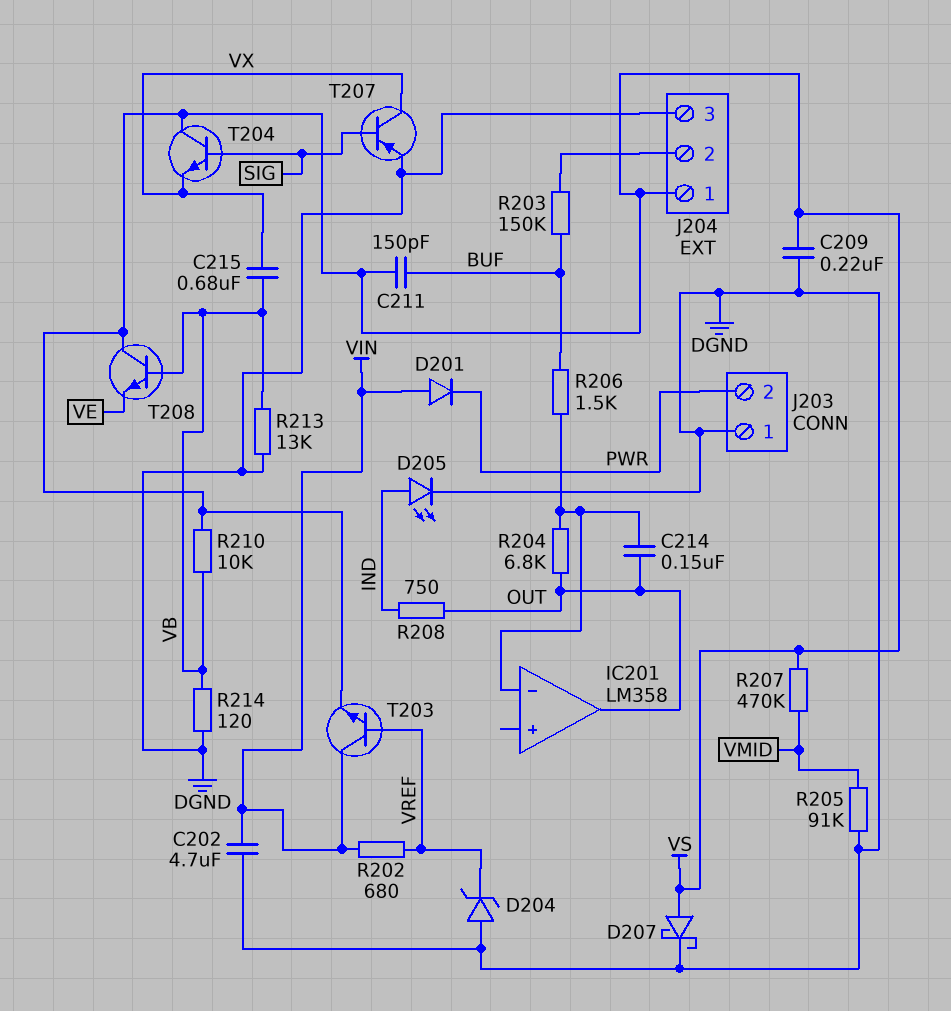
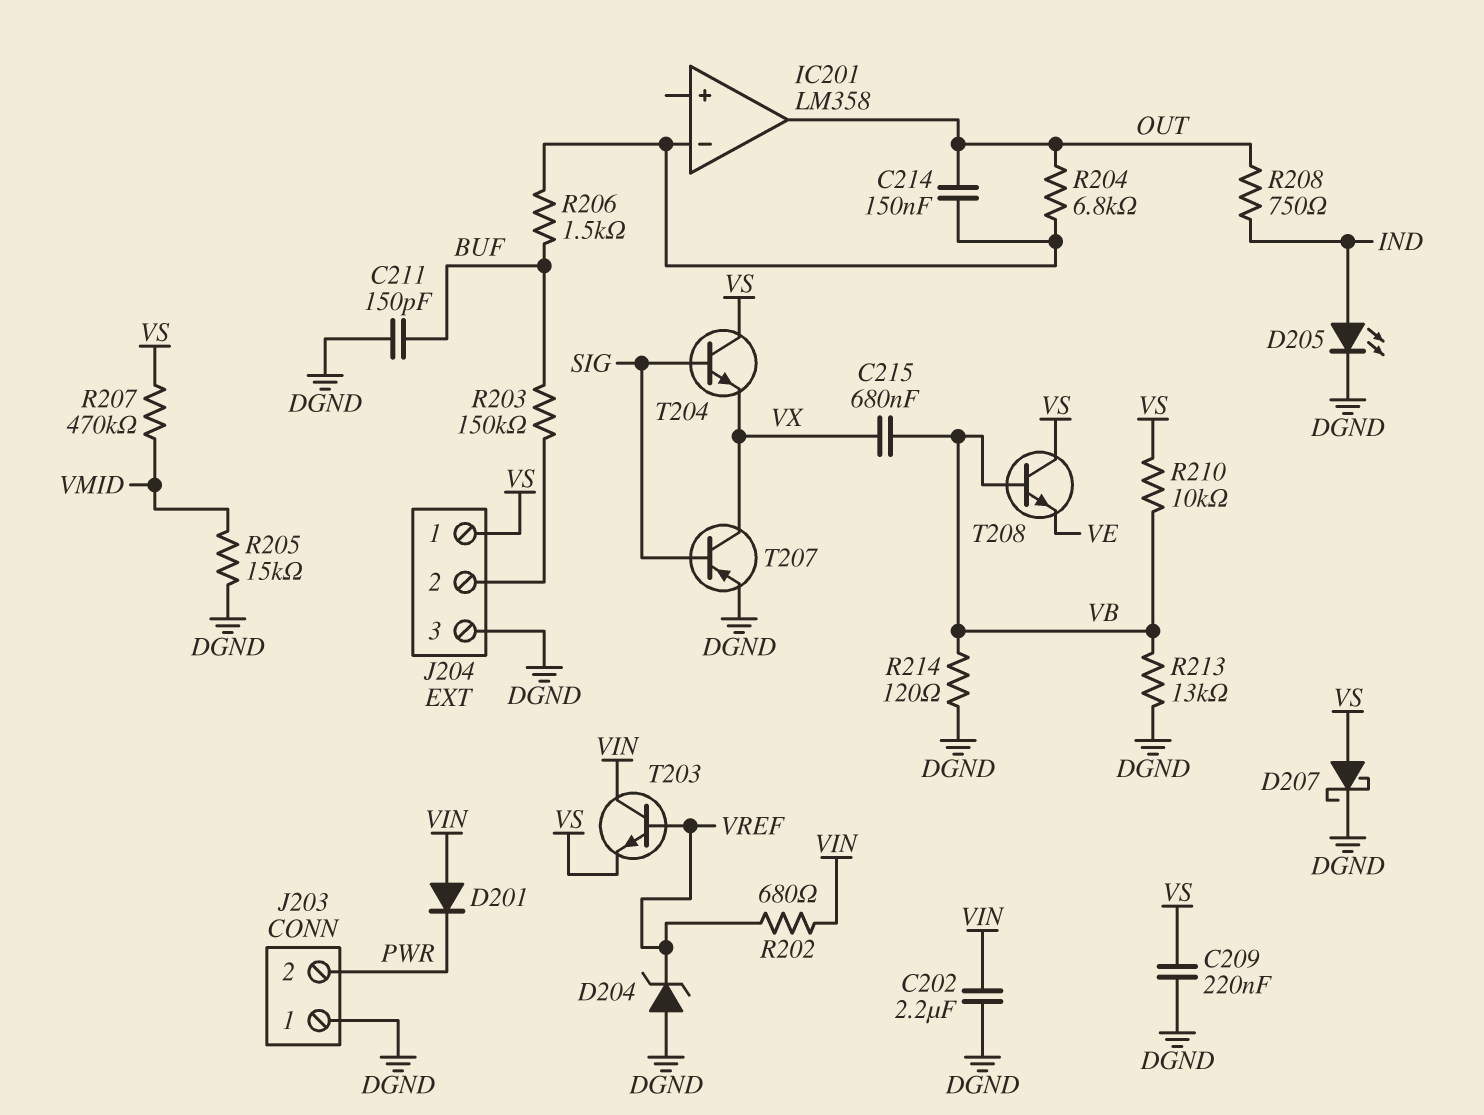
C202: 4.7uF (DGND, VIN) -> 2.2uF (DGND, VIN)
C211: 150pF (BUF, VS) -> 150pF (BUF, DGND)
R205: 91k (DGND, VMID) -> 15k (DGND, VMID)

